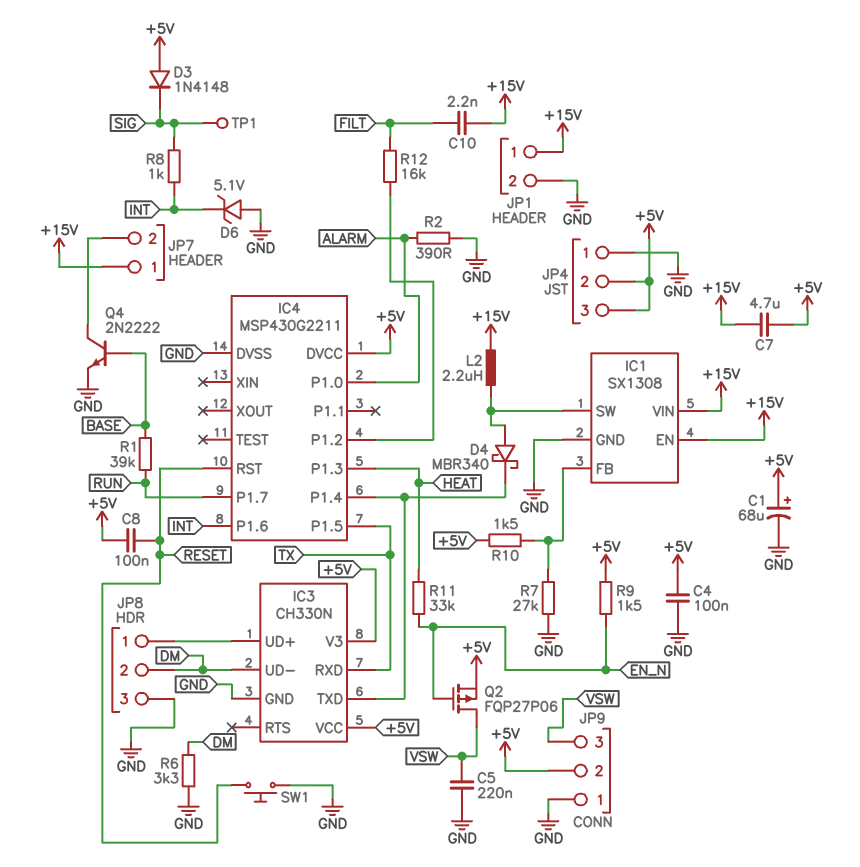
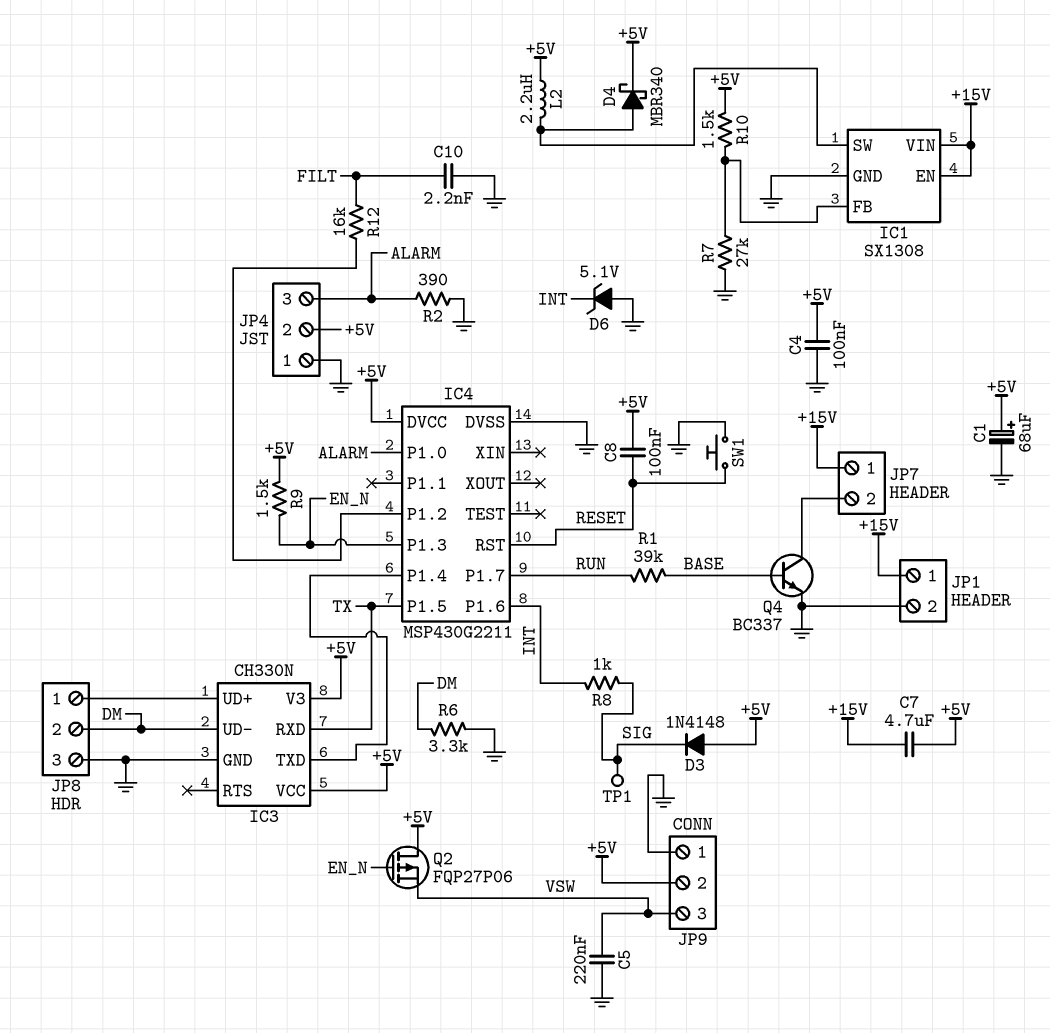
C10: 2.2nF (+15V, FILT) -> 2.2nF (FILT, GND)
D4: schottky MBR340 (A IC1/SW, K IC3/TXD) -> schottky MBR340 (A IC1/SW, K +5V)
IC4 pin P1.3: HEAT -> EN_N
JP4 pin 3: +5V -> ALARM
L2: 2.2uH (+15V, IC1/SW) -> 2.2uH (+5V, IC1/SW)
Q2: PMOS FQP27P06 (G EN_N, D VSW, S +5V) -> PMOS FQP27P06 (G EN_N, D +5V, S VSW)
Q4: NPN 2N2222 (B BASE, C JP7/2, E GND) -> NPN BC337 (B BASE, C JP7/2, E GND)
R11: 33k (EN_N, HEAT) -> none

